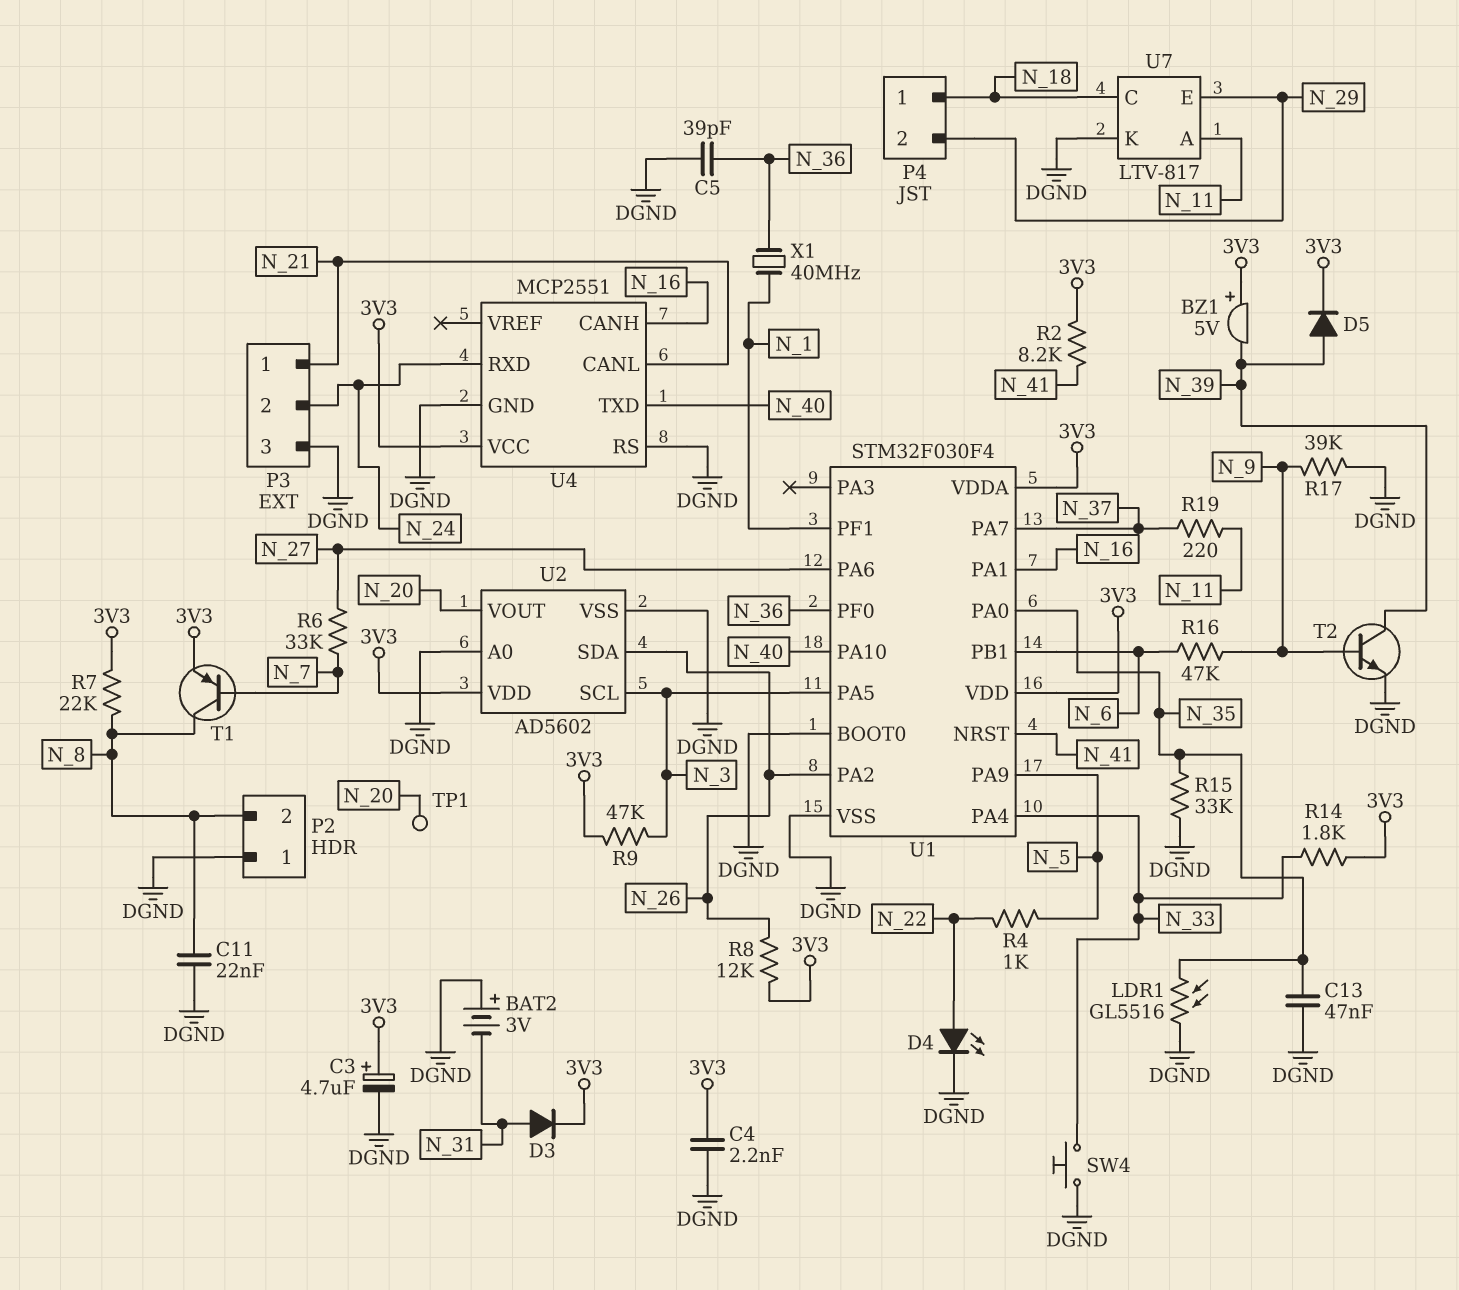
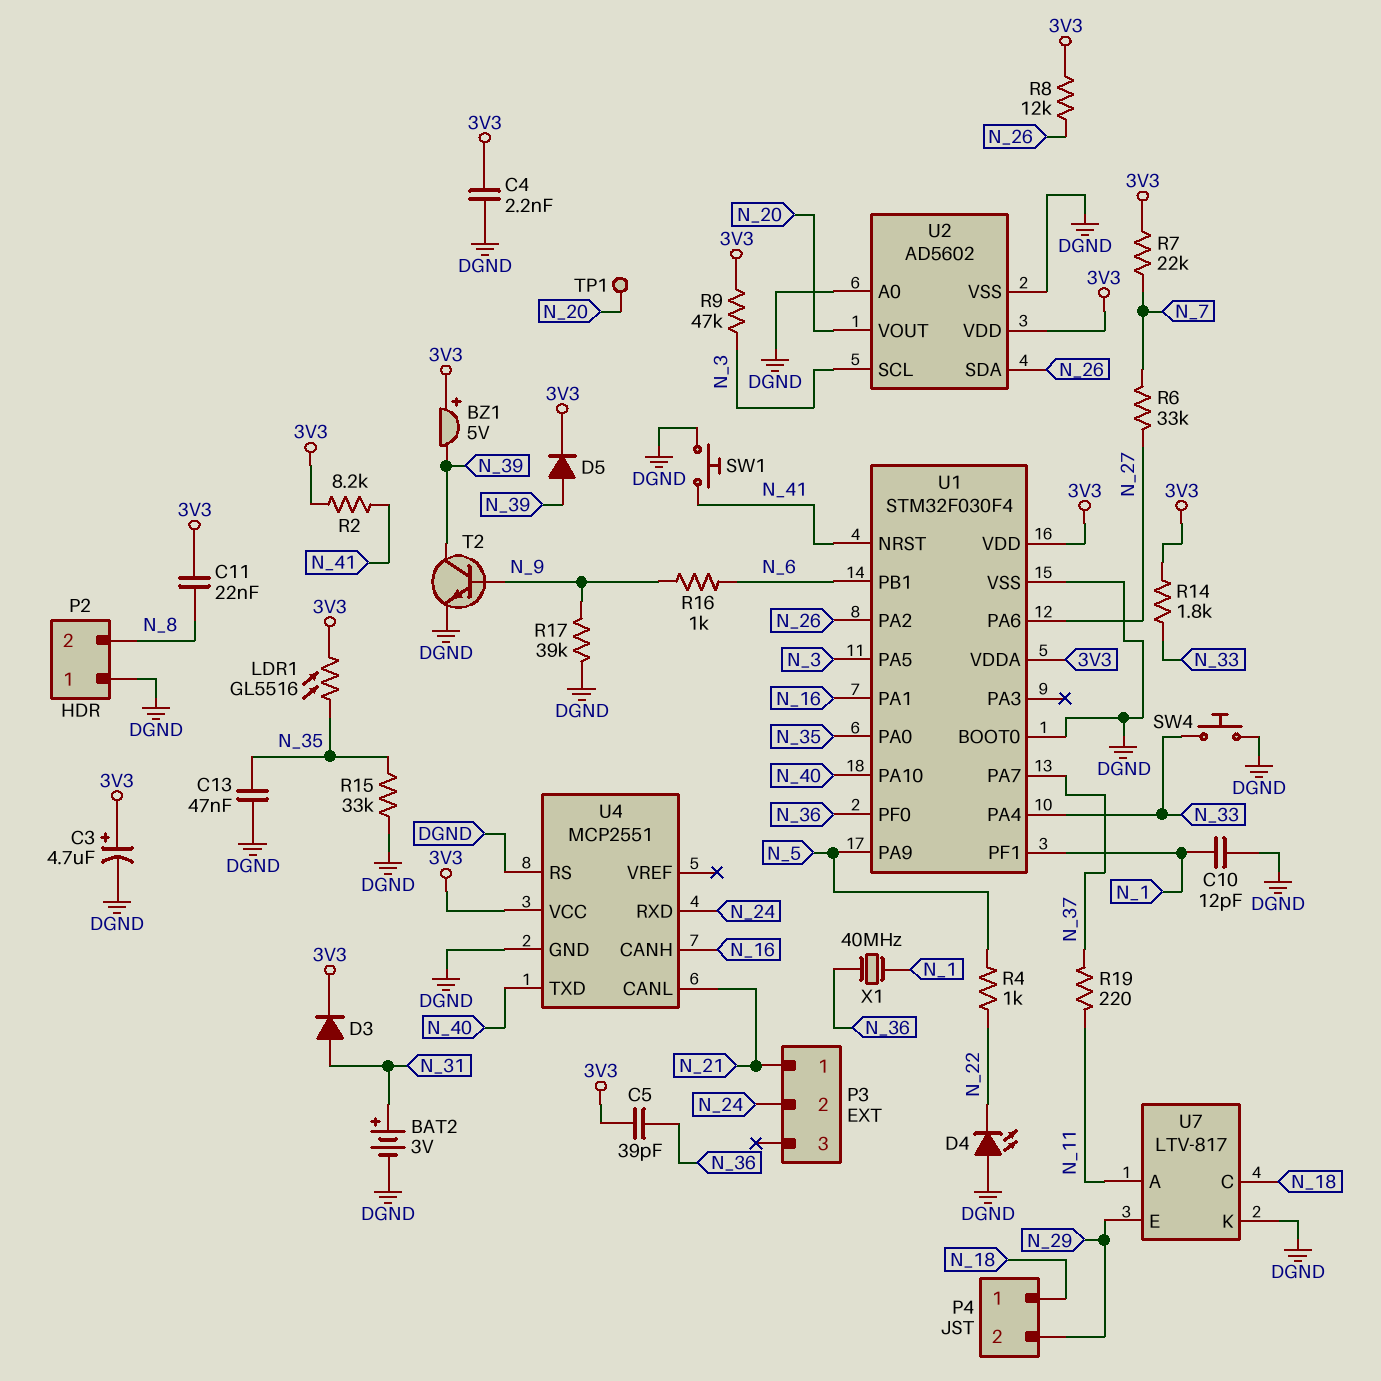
BAT2: 3V (plus DGND, minus N_31) -> 3V (plus N_31, minus DGND)
C5: 39pF (DGND, N_36) -> 39pF (3V3, N_36)
C10: none -> 12pF (DGND, N_1)
C11: 22nF (DGND, N_8) -> 22nF (3V3, N_8)
D4: LED (A N_22, K DGND) -> LED (A DGND, K N_22)
LDR1: GL5516 (DGND, N_35) -> GL5516 (3V3, N_35)
P3 pin 3: DGND -> none
R7: 22k (3V3, N_8) -> 22k (3V3, N_7)
R16: 47k (N_6, N_9) -> 1k (N_6, N_9)
SW1: none -> button (DGND, N_41)
T1: PNP (B N_7, C N_8, E 3V3) -> none

